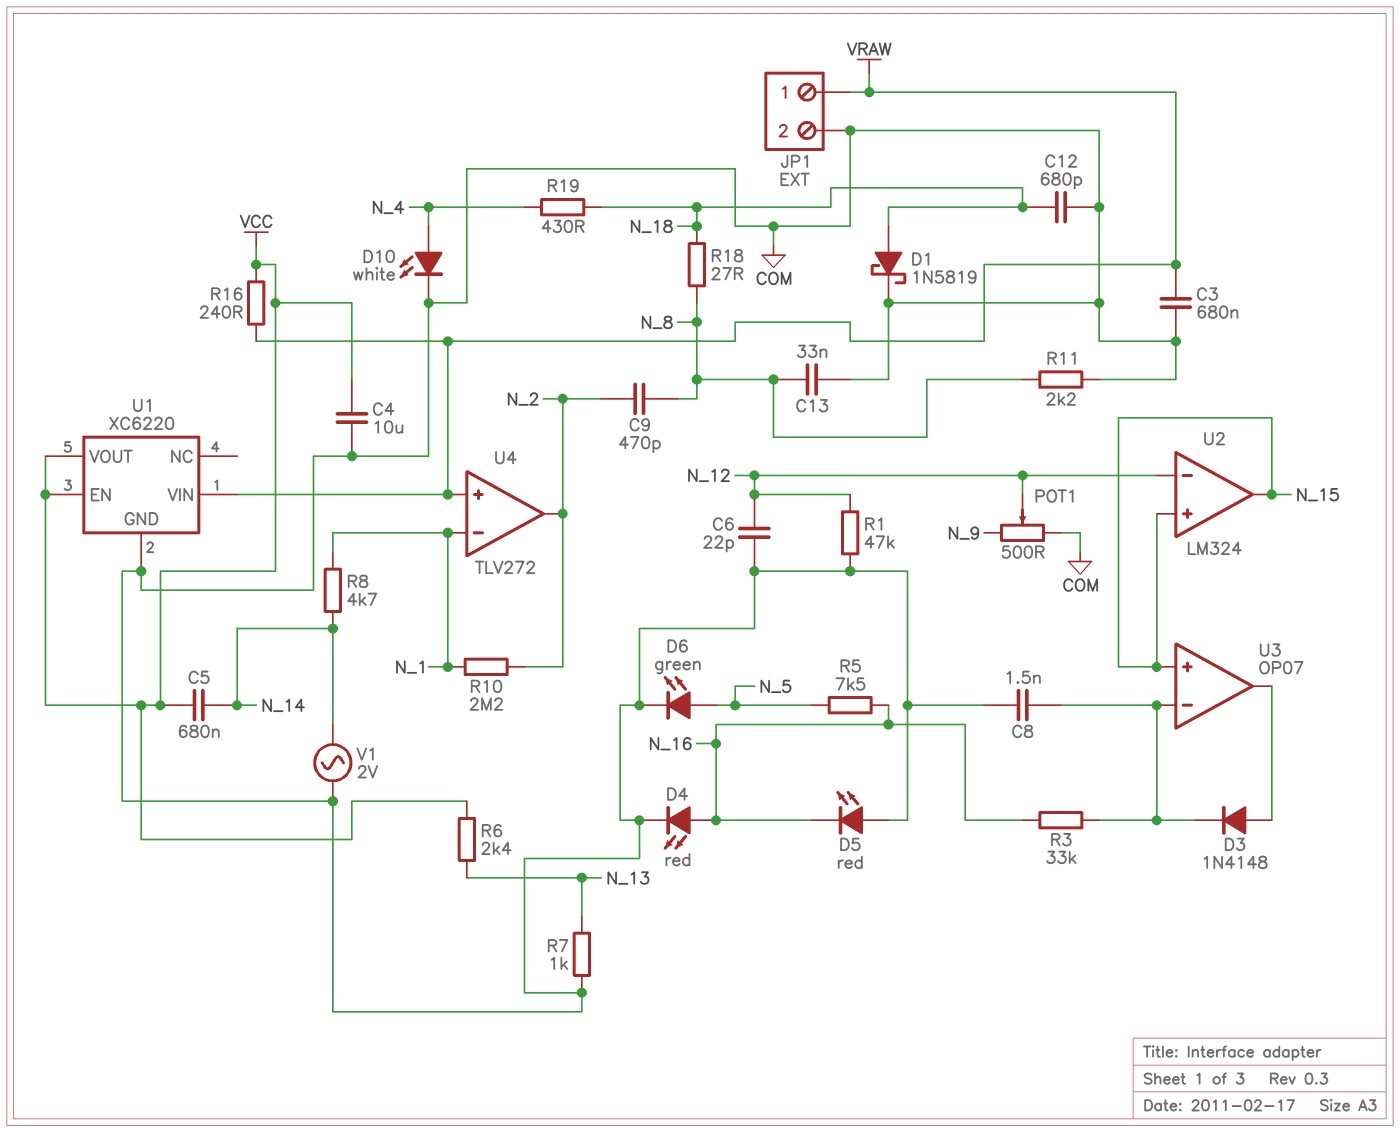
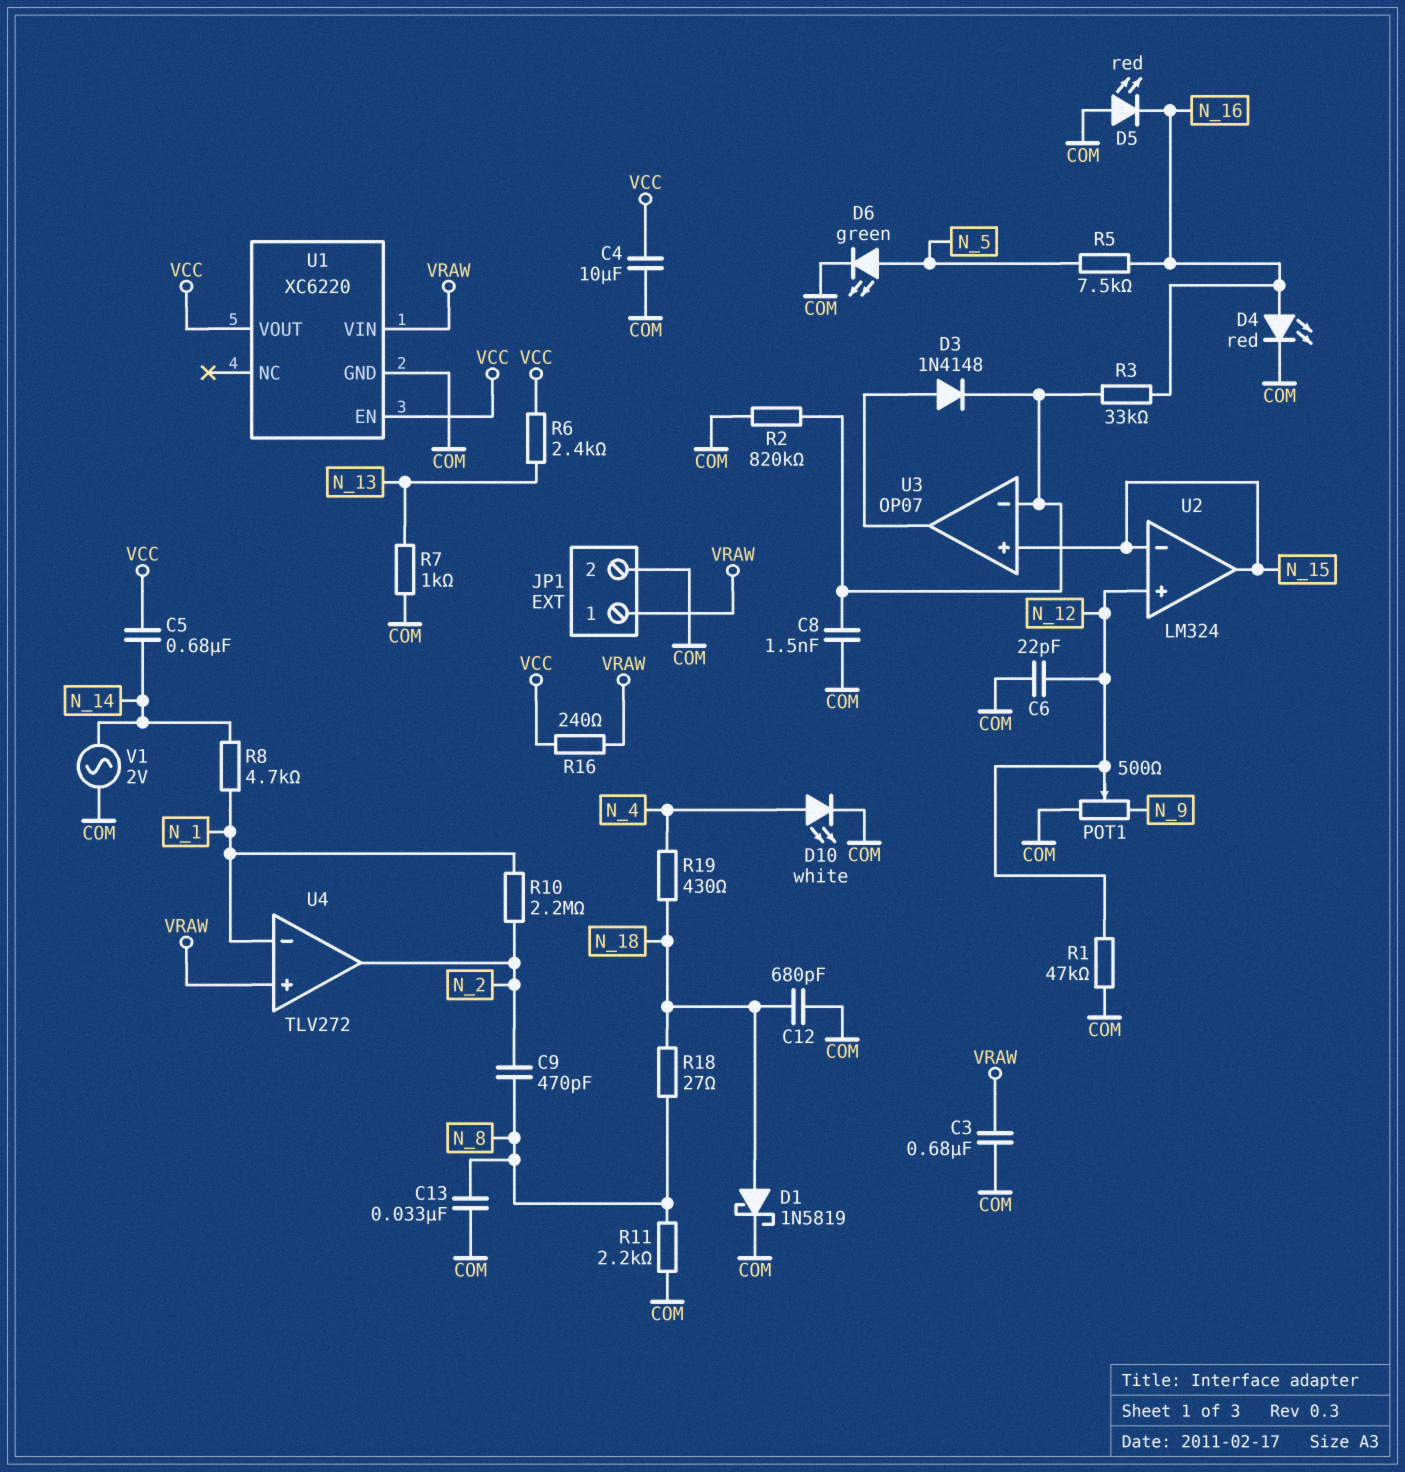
R2: none -> 820k (COM, U3/in-)
U2 pin in+: N_15 -> N_12
U2 pin in-: N_12 -> N_15

